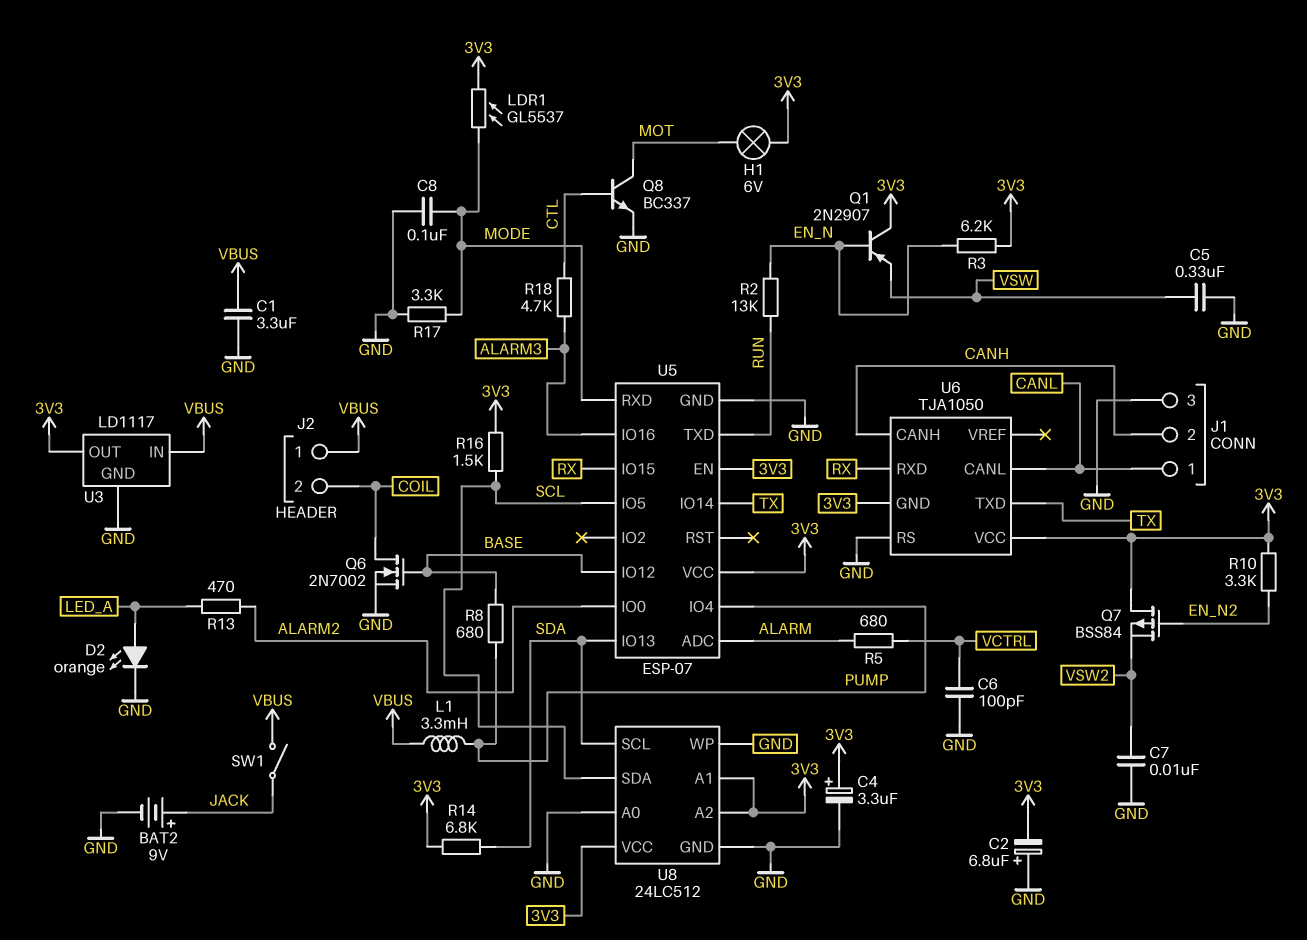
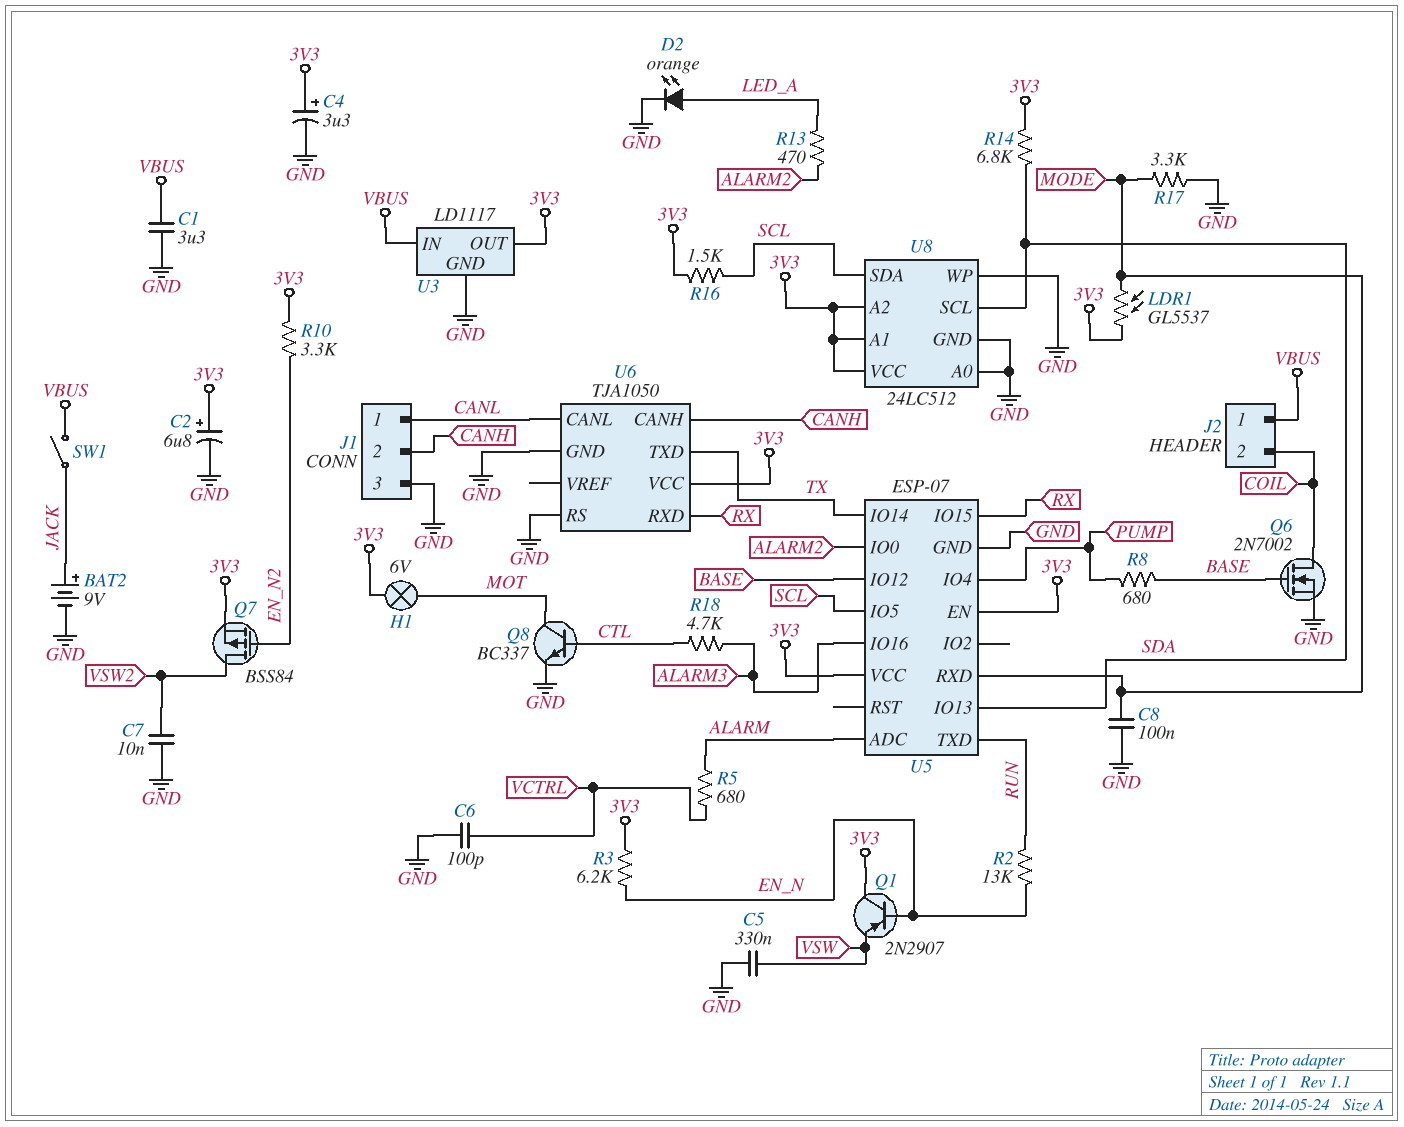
C2: 6.8uF (plus GND, minus 3V3) -> 6.8uF (plus 3V3, minus GND)
L1: 3.3mH (PUMP, VBUS) -> none
Q7: PMOS BSS84 (G EN_N2, D 3V3, S VSW2) -> PMOS BSS84 (G EN_N2, D VSW2, S 3V3)
U6 pin GND: 3V3 -> GND

